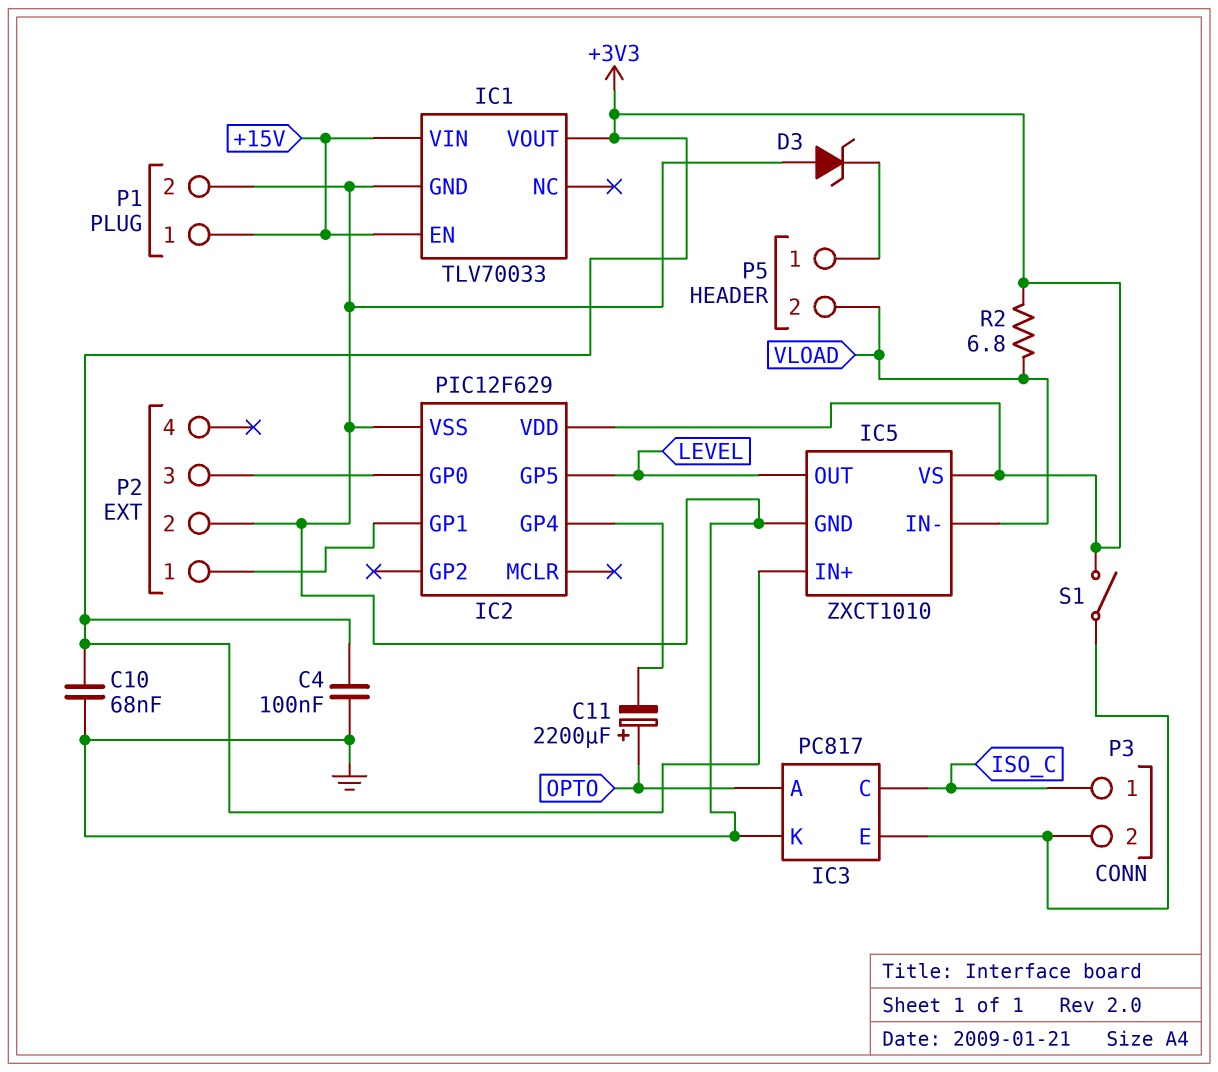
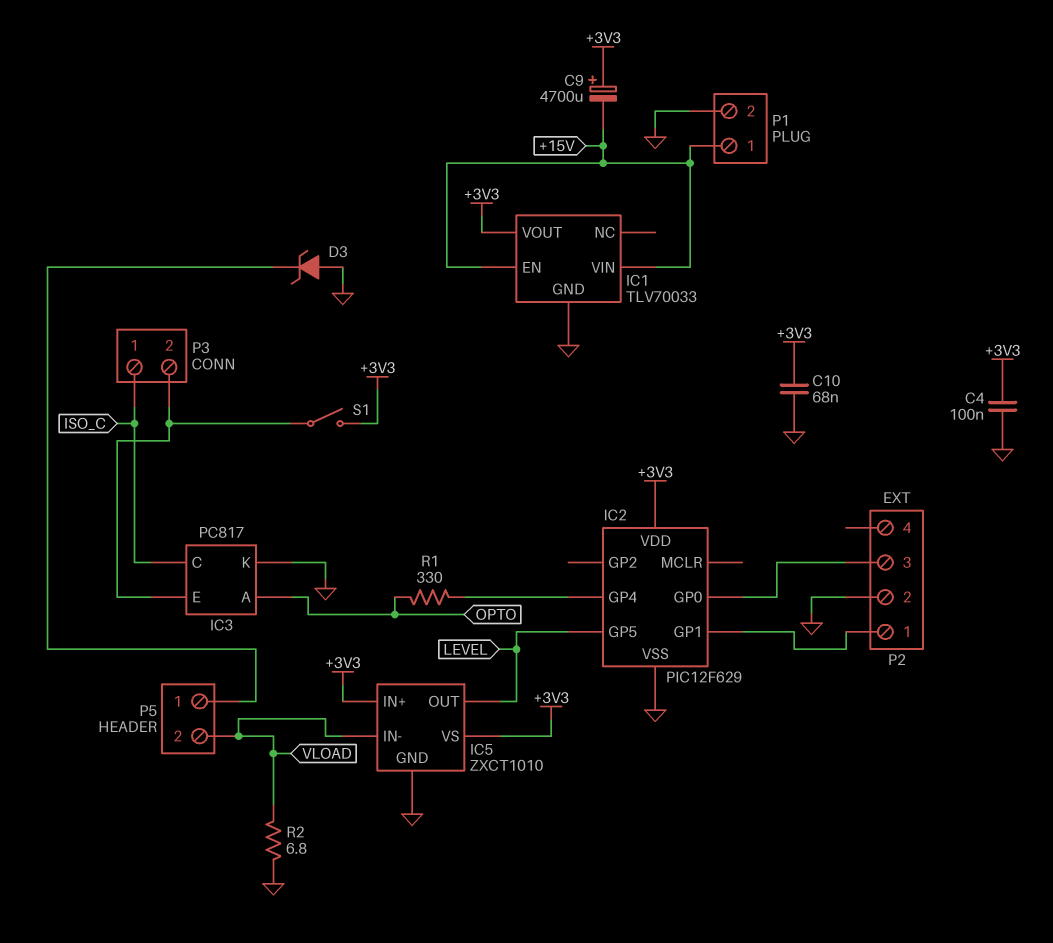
C9: none -> 4700uF (plus +3V3, minus +15V)
C11: 2200uF (plus OPTO, minus IC2/GP4) -> none
R1: none -> 330 (IC2/GP4, OPTO)
R2: 6.8 (+3V3, VLOAD) -> 6.8 (GND, VLOAD)

